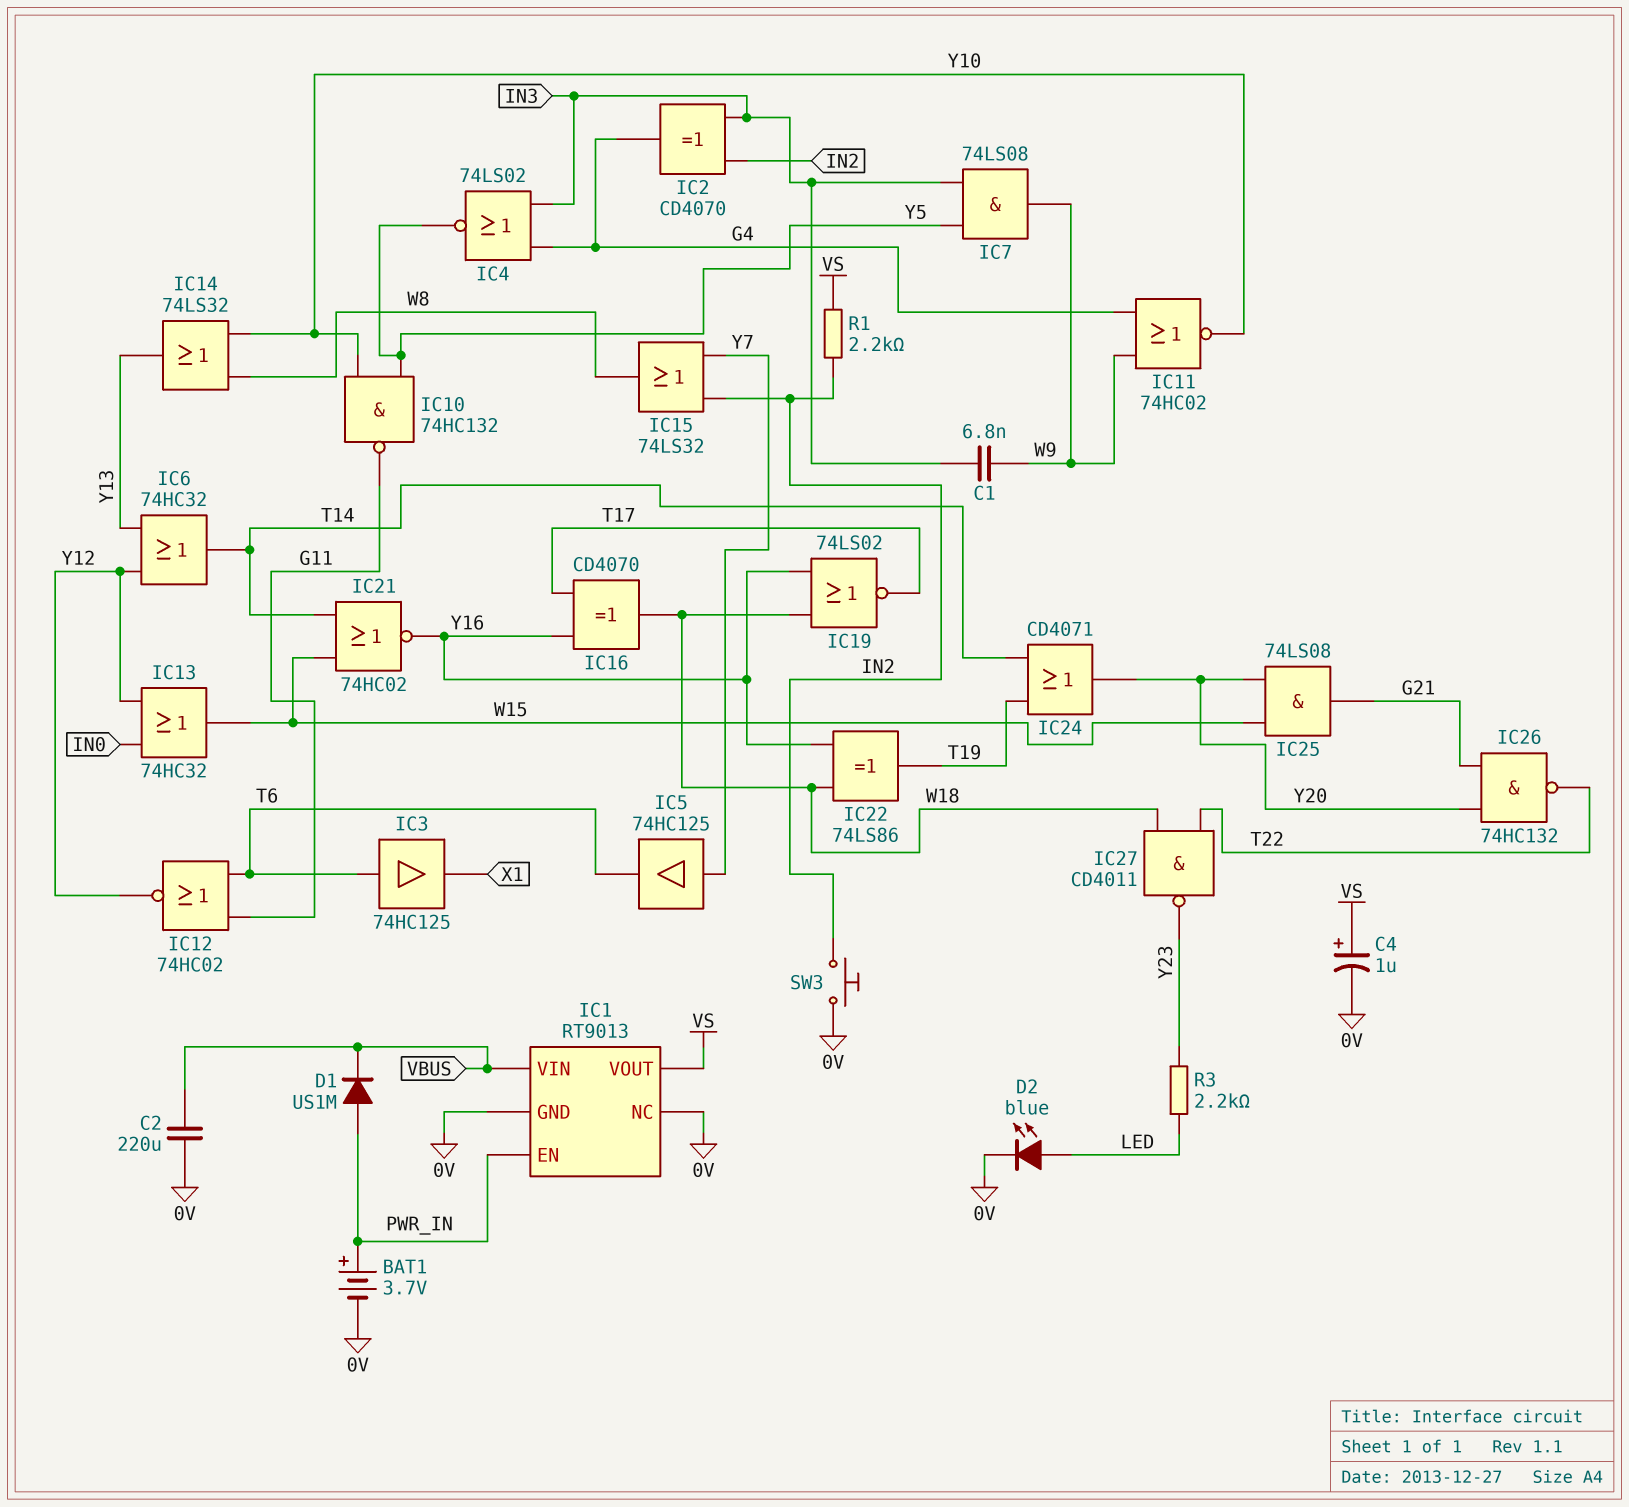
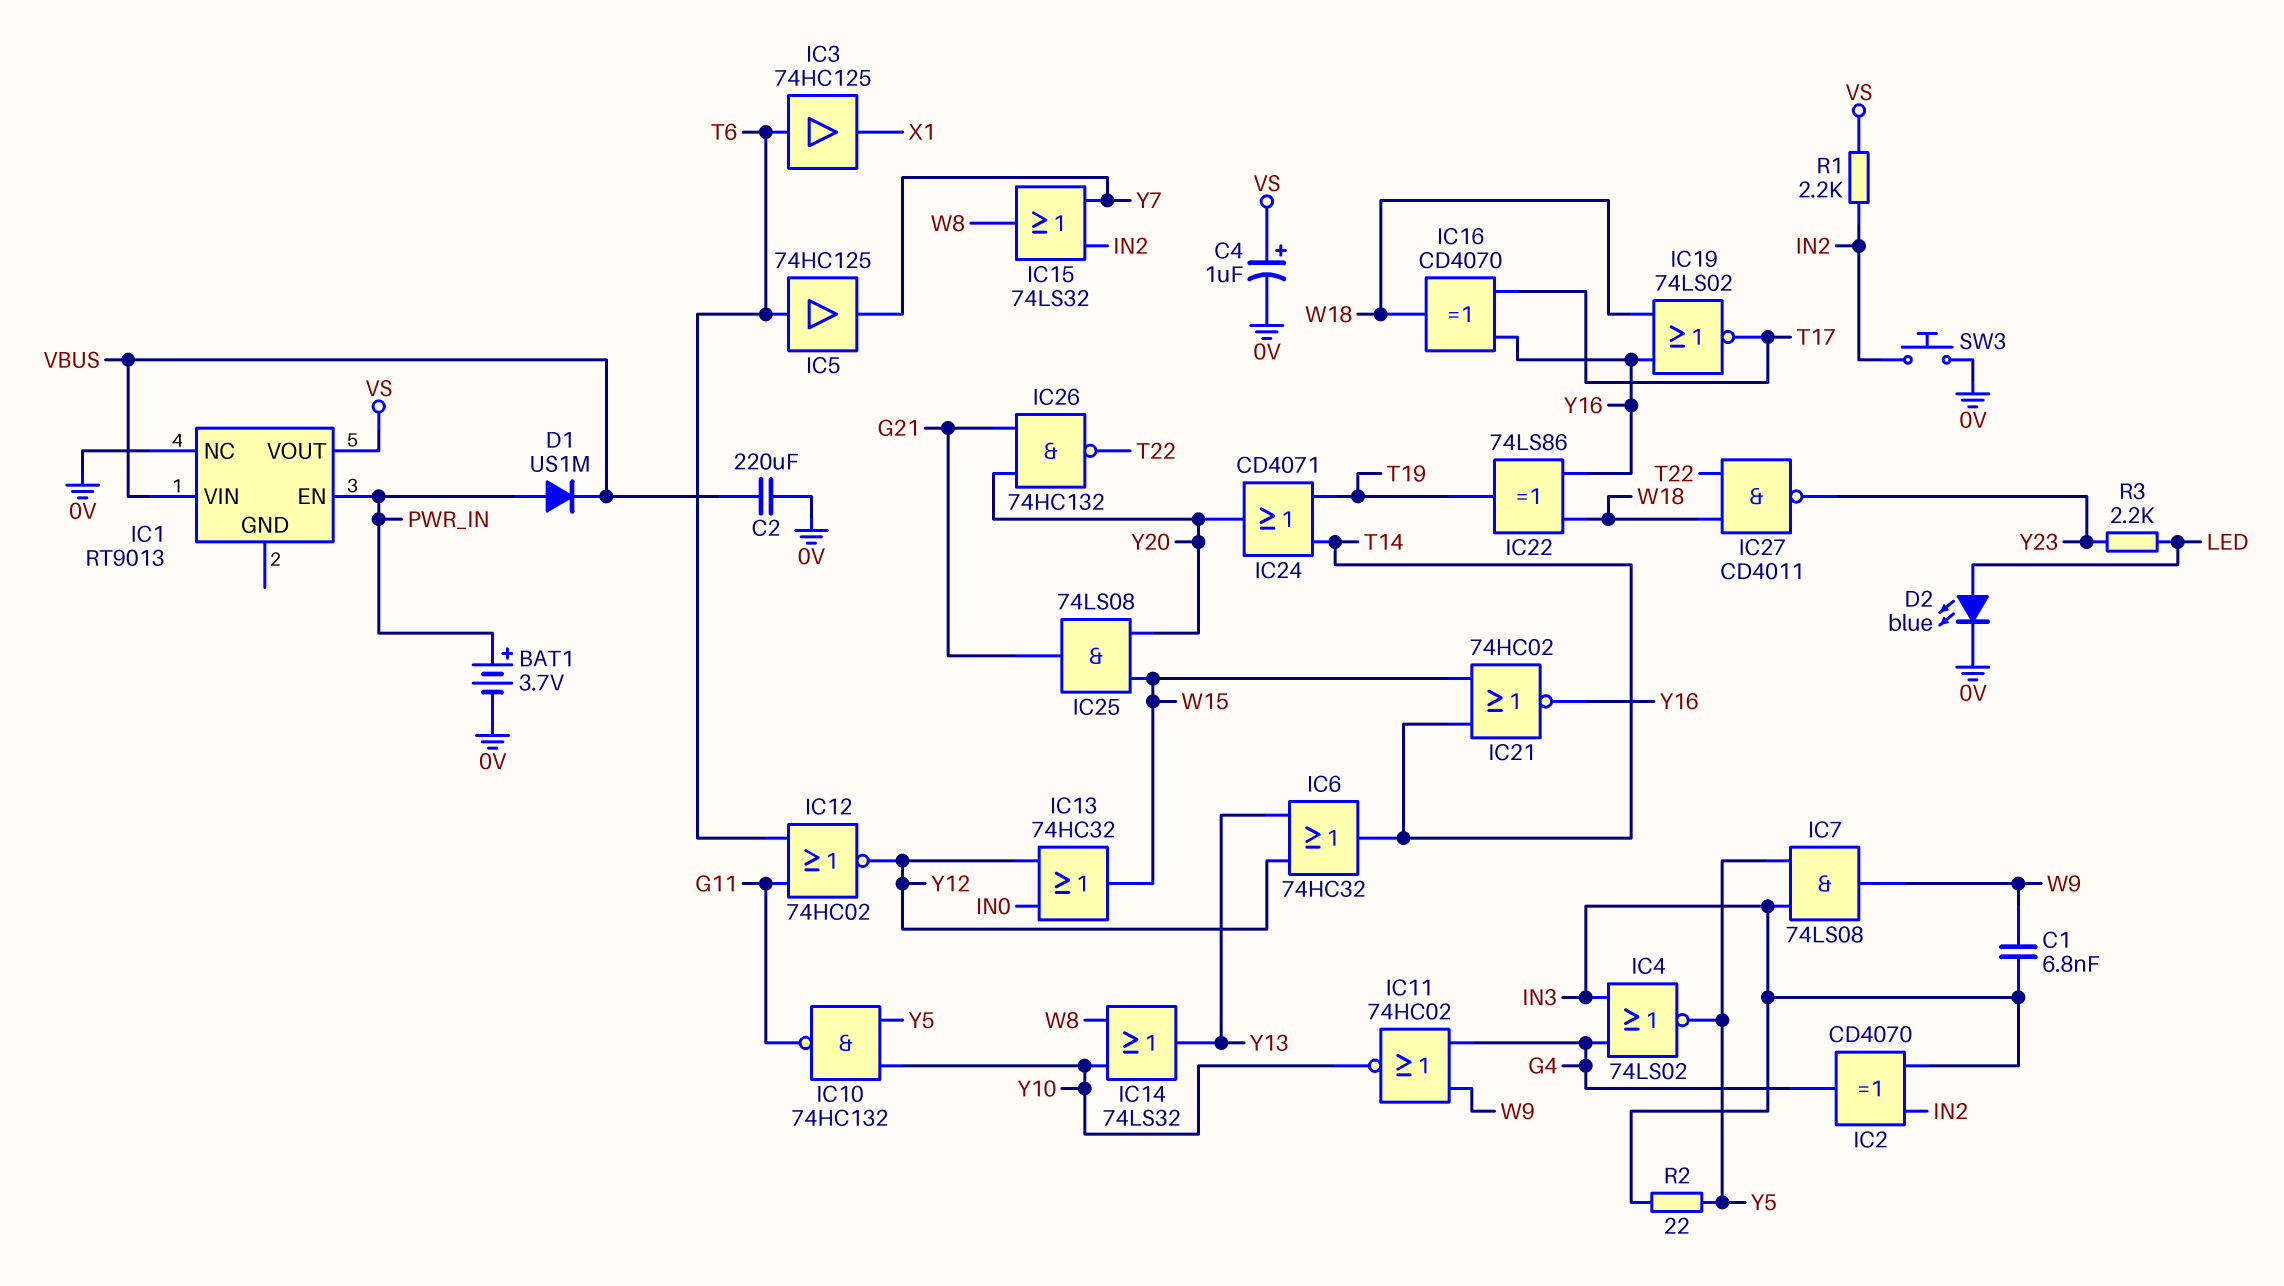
IC1 pin GND: 0V -> none
IC5: buffer 74HC125 (in Y7, out T6) -> buffer 74HC125 (in T6, out Y7)
R2: none -> 22 (IN3, Y5)

